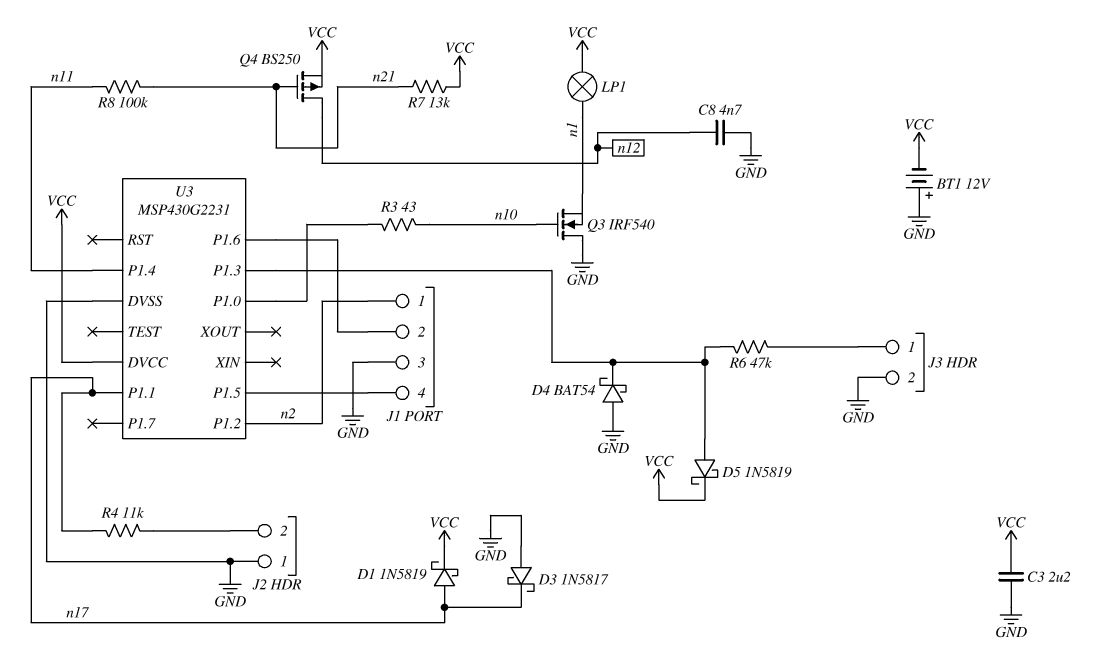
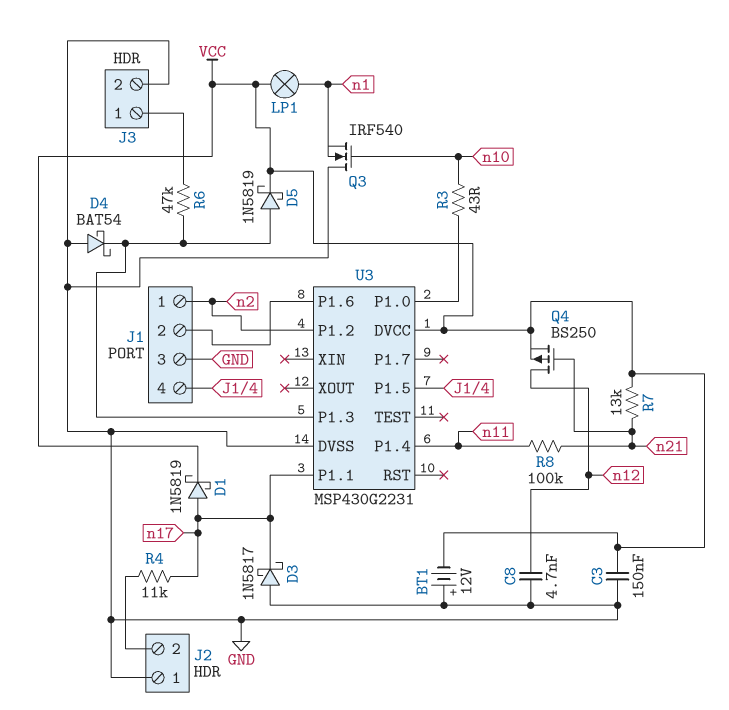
C3: 2.2uF (GND, VCC) -> 150nF (GND, VCC)

